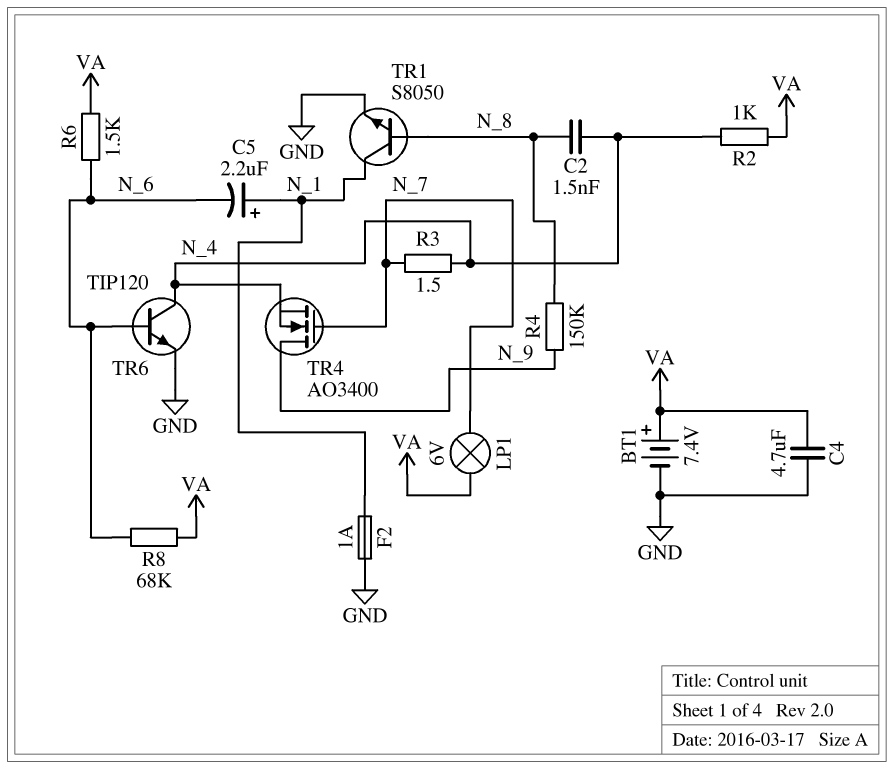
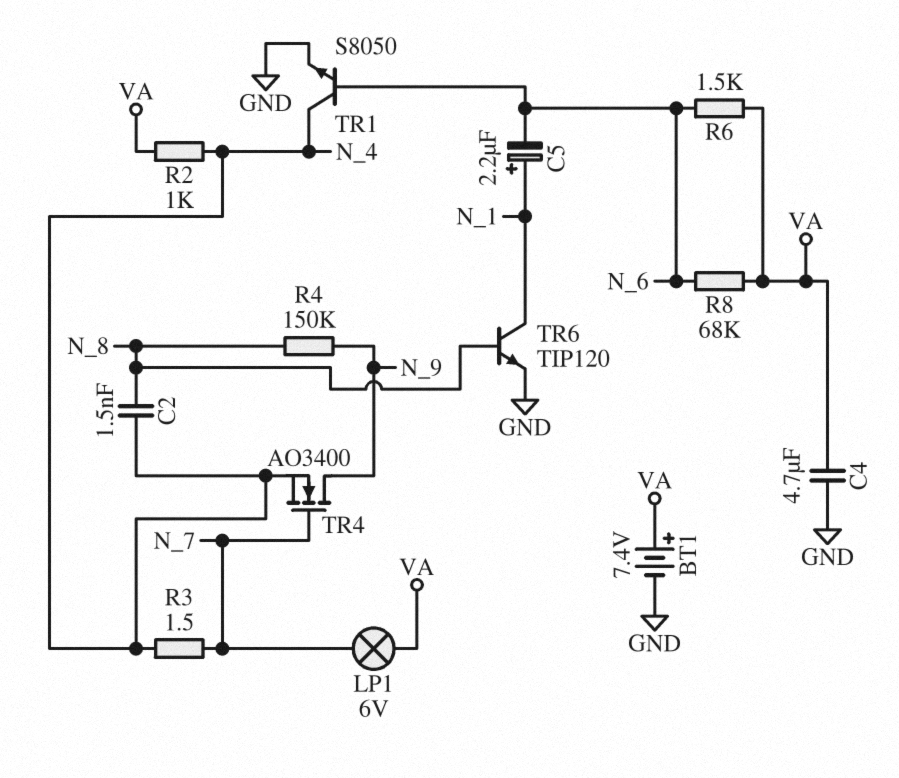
F2: 1A (GND, N_1) -> none
TR1: NPN S8050 (B N_8, C N_1, E GND) -> NPN S8050 (B N_6, C N_4, E GND)
TR6: NPN TIP120 (B N_6, C N_4, E GND) -> NPN TIP120 (B N_8, C N_1, E GND)

